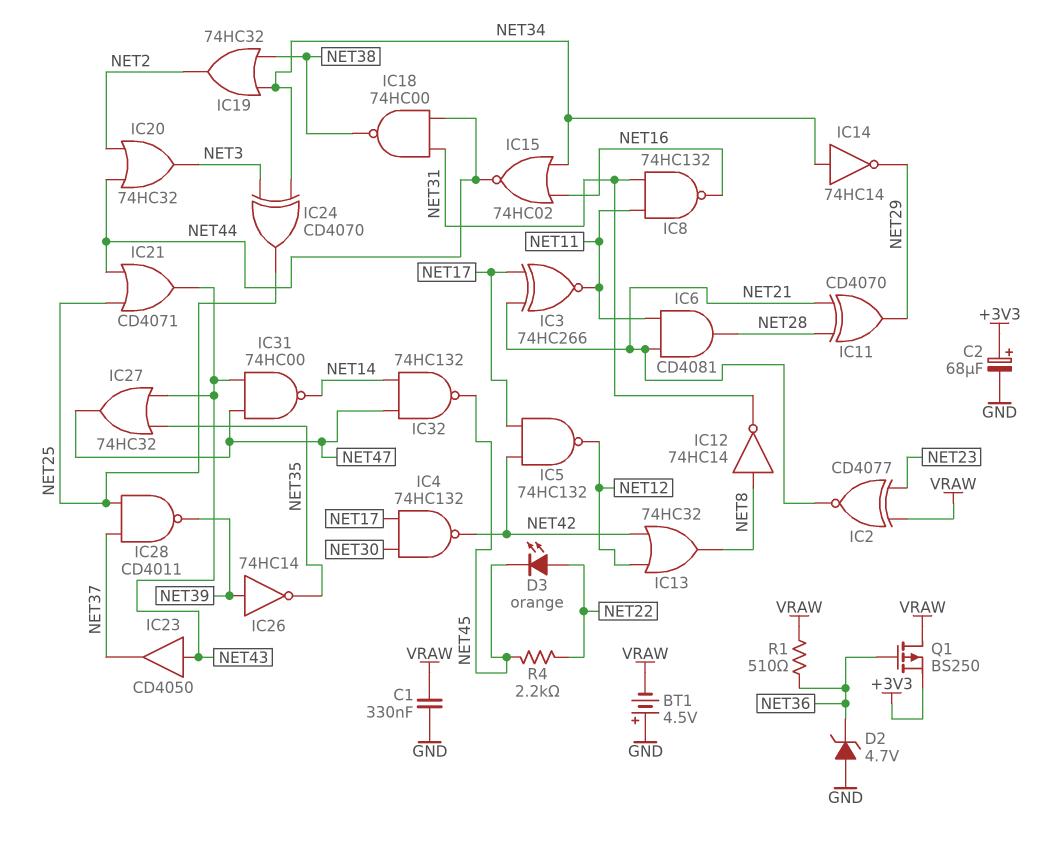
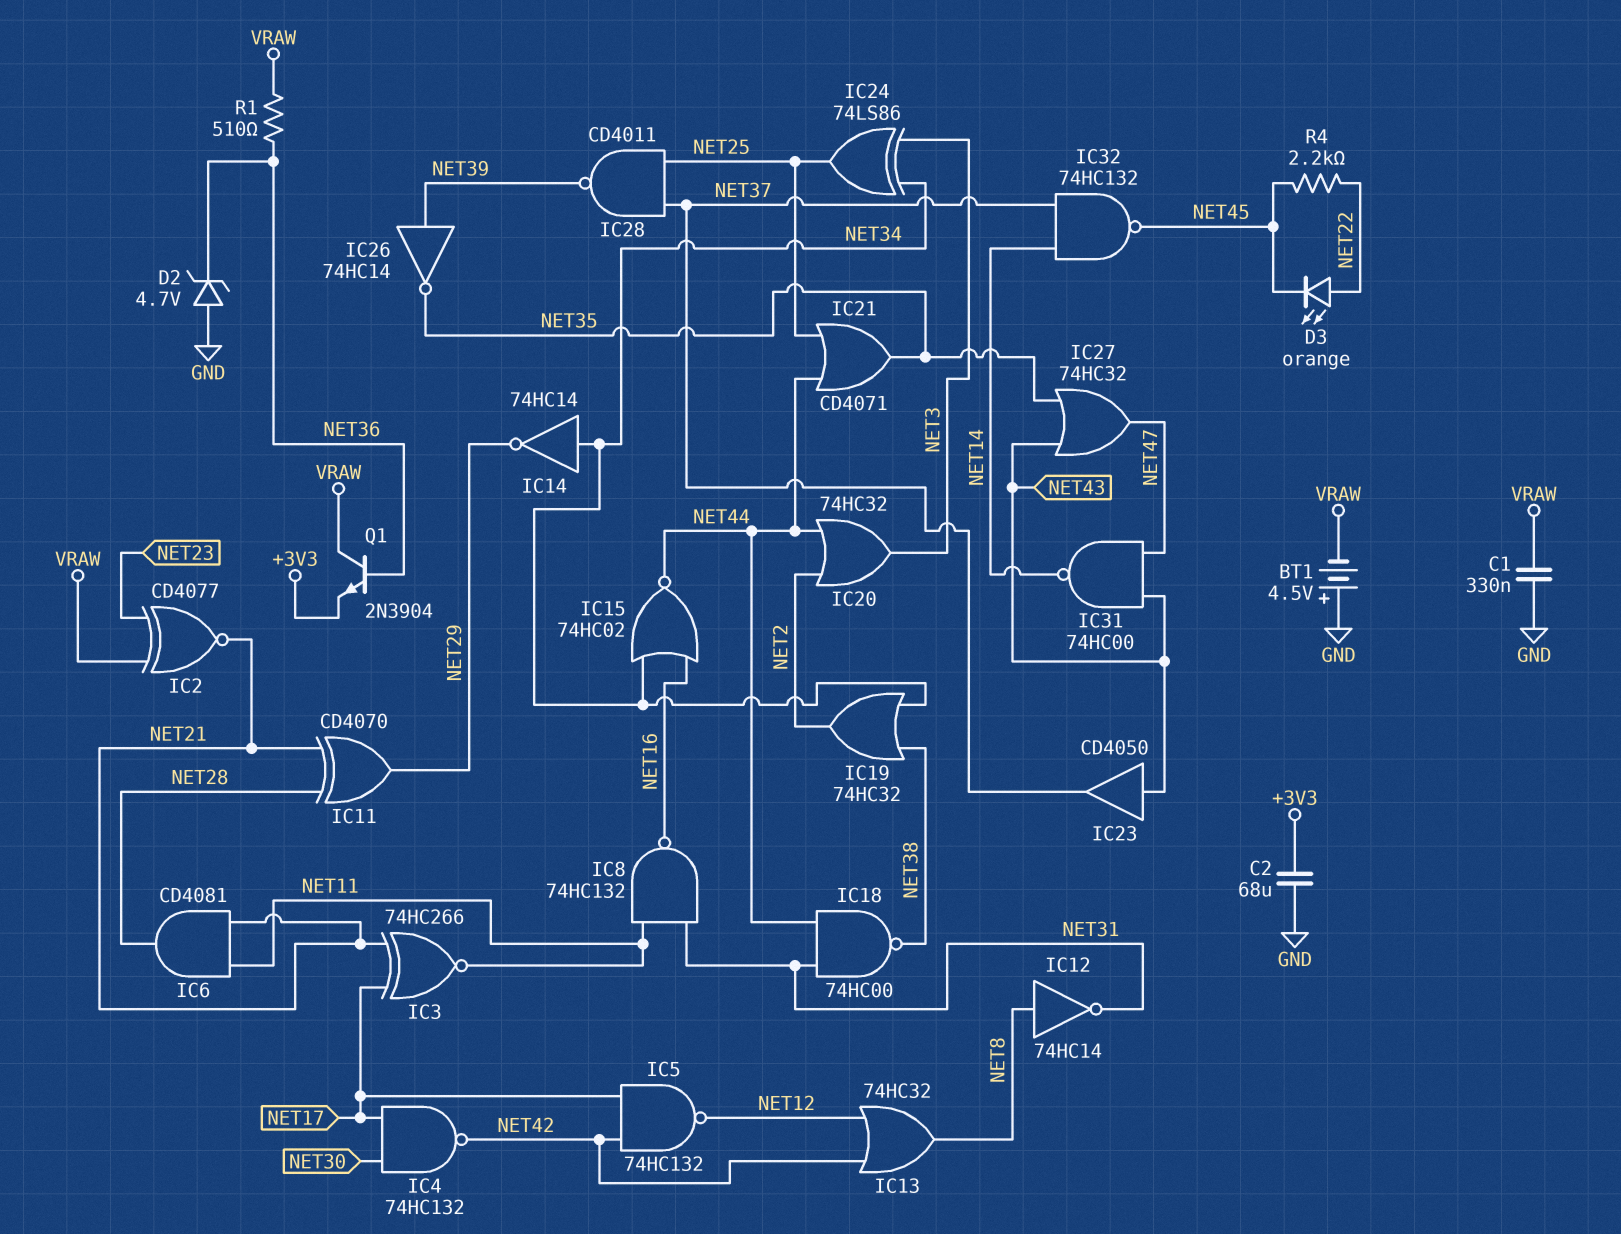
C2: 68uF (plus +3V3, minus GND) -> 68uF (+3V3, GND)
IC21: OR CD4071 (in NET25, in NET44, out NET43) -> OR CD4071 (in NET25, in NET44, out NET35)
IC24: XOR CD4070 (in NET3, in NET34, out NET25) -> XOR 74LS86 (in NET3, in NET34, out NET25)
IC32: NAND 74HC132 (in NET14, in NET47, out NET45) -> NAND 74HC132 (in NET14, in NET37, out NET45)
Q1: PMOS BS250 (G NET36, D VRAW, S +3V3) -> NPN 2N3904 (B NET36, C VRAW, E +3V3)

